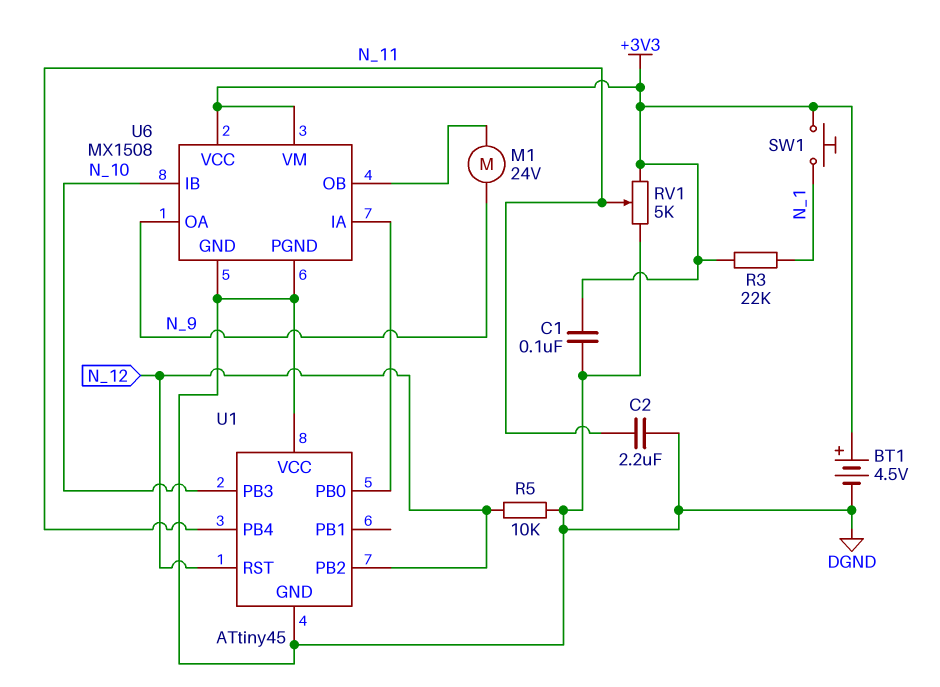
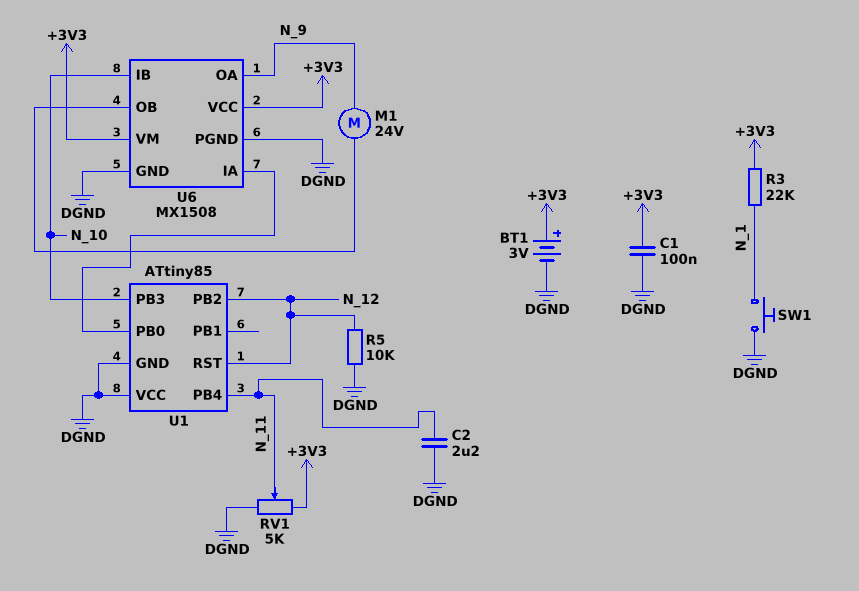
BT1: 4.5V (plus +3V3, minus DGND) -> 3V (plus +3V3, minus DGND)
SW1: button (+3V3, N_1) -> button (DGND, N_1)
U1: ATtiny45 -> ATtiny85

